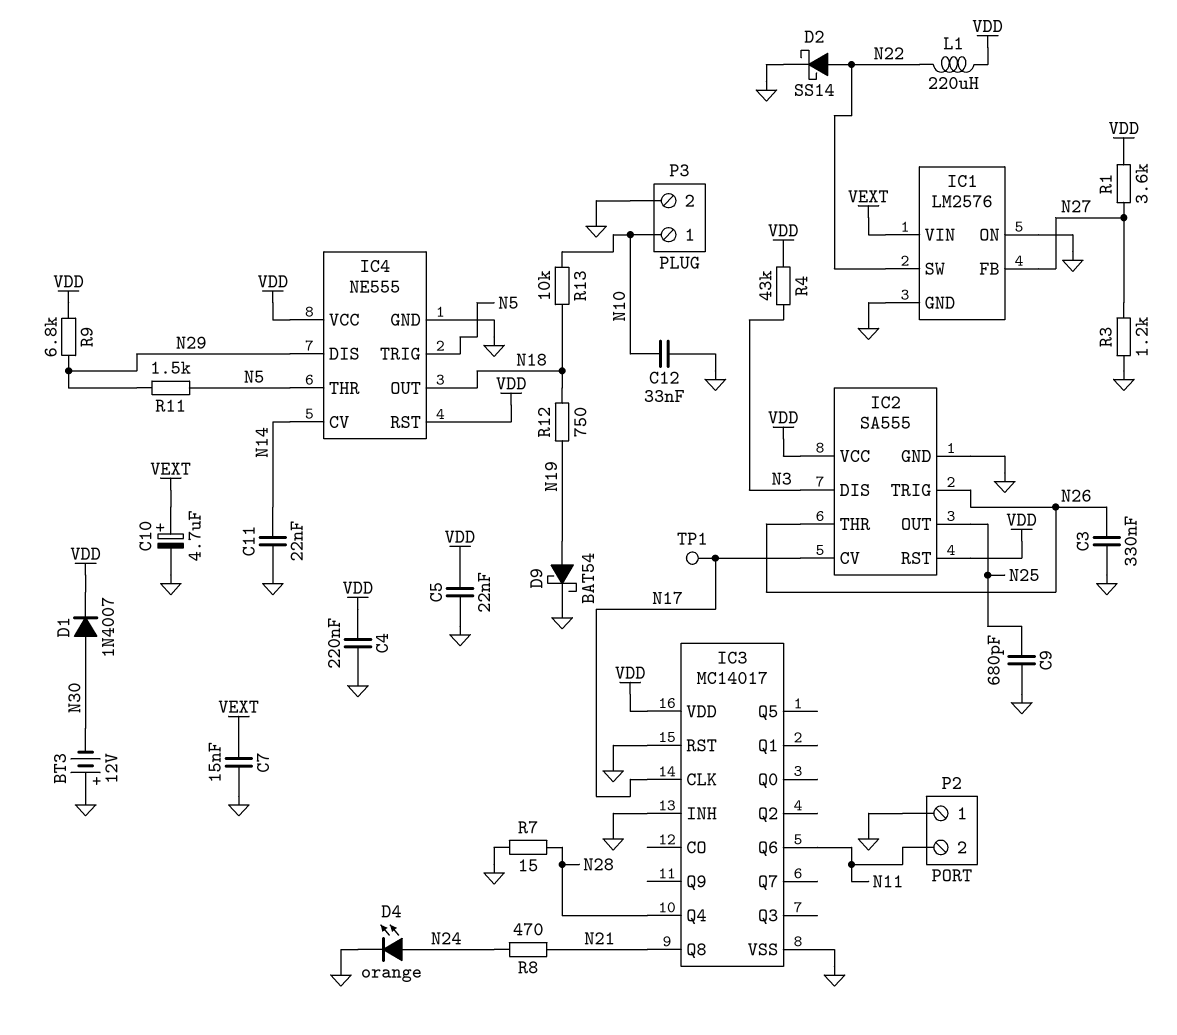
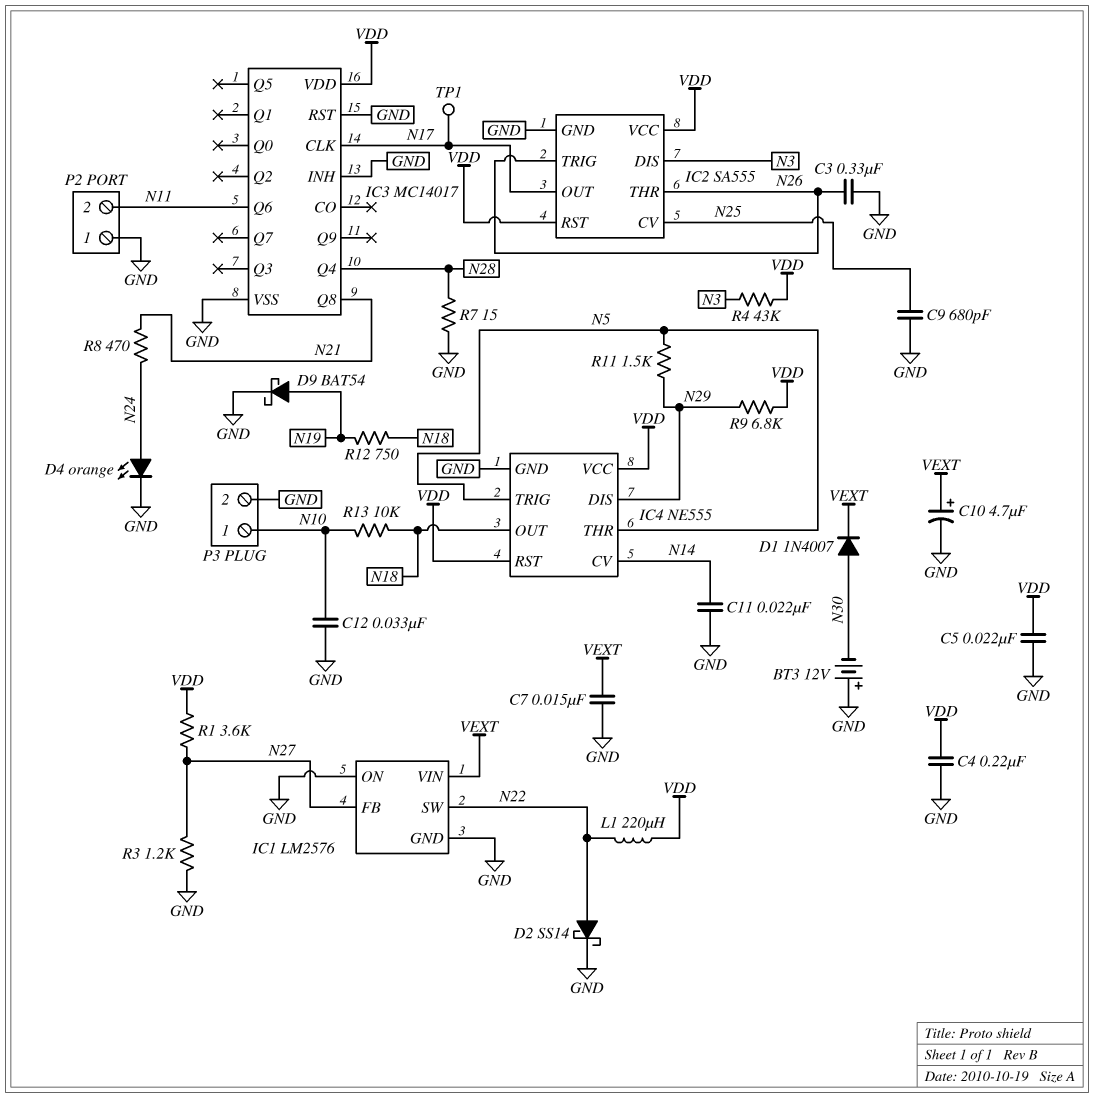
D1: diode 1N4007 (A N30, K VDD) -> diode 1N4007 (A N30, K VEXT)
IC2 pin CV: N17 -> N25
IC2 pin OUT: N25 -> N17

